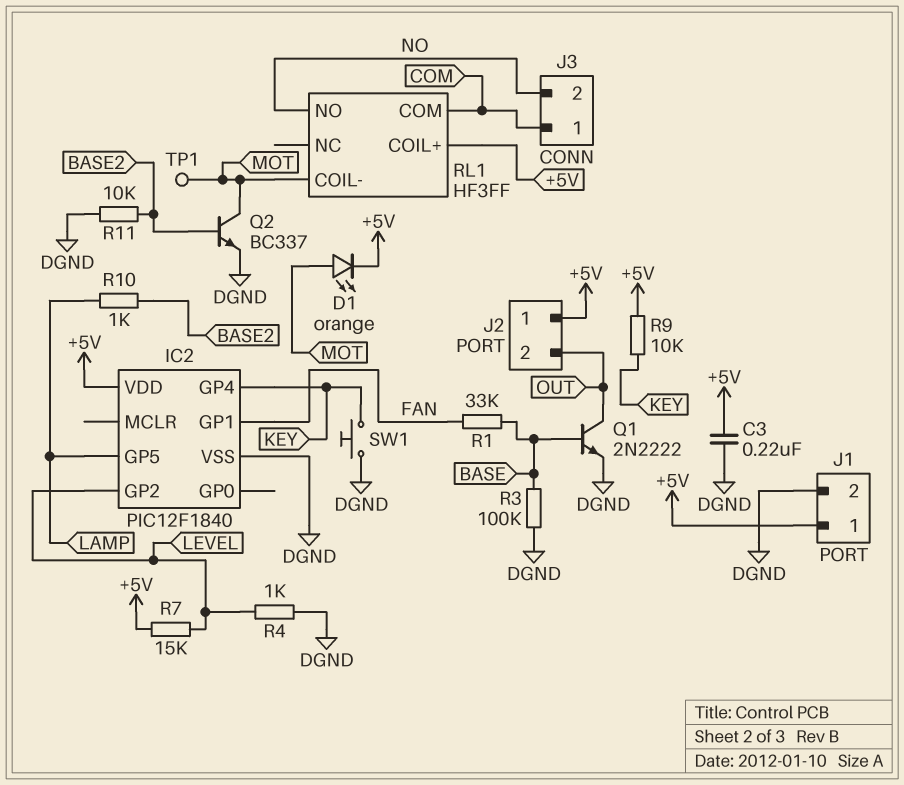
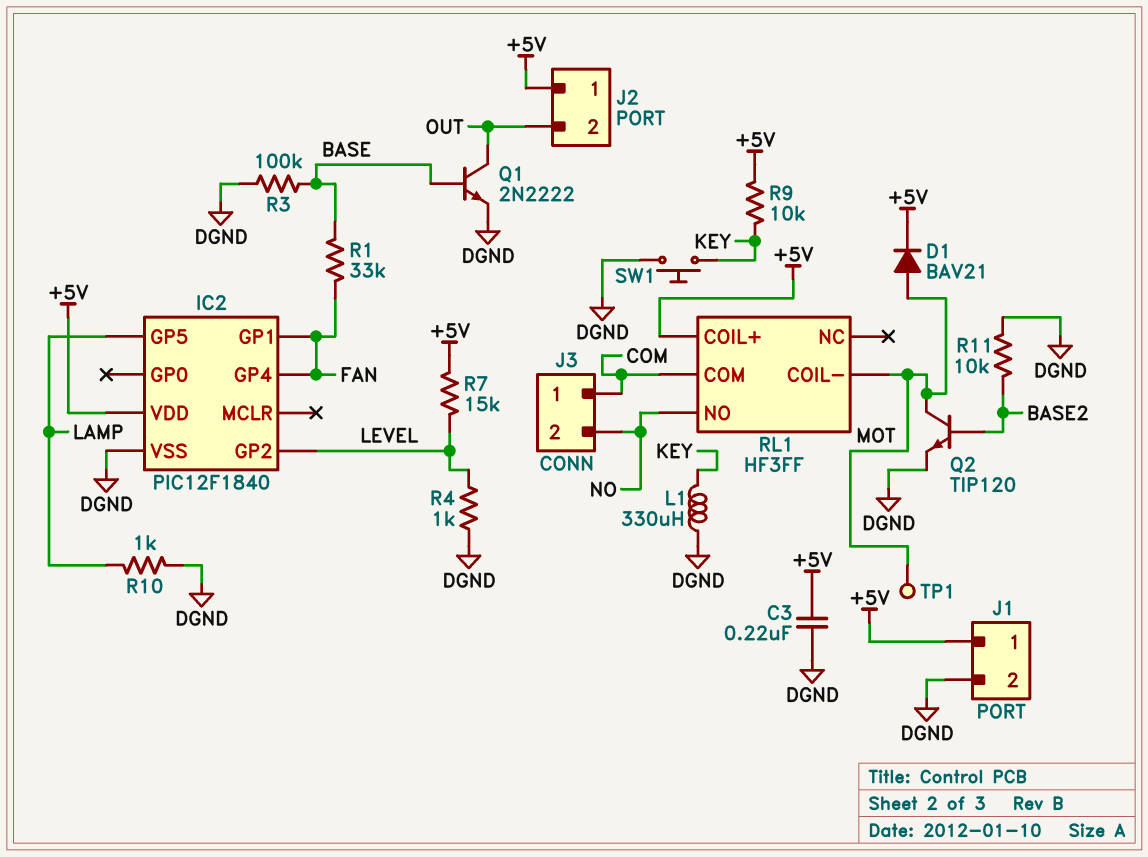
D1: LED orange (A MOT, K +5V) -> diode BAV21 (A MOT, K +5V)
IC2 pin GP4: KEY -> FAN
L1: none -> 330uH (DGND, KEY)
Q2: NPN BC337 (B BASE2, C MOT, E DGND) -> NPN TIP120 (B BASE2, C MOT, E DGND)
R10: 1k (BASE2, LAMP) -> 1k (DGND, LAMP)

